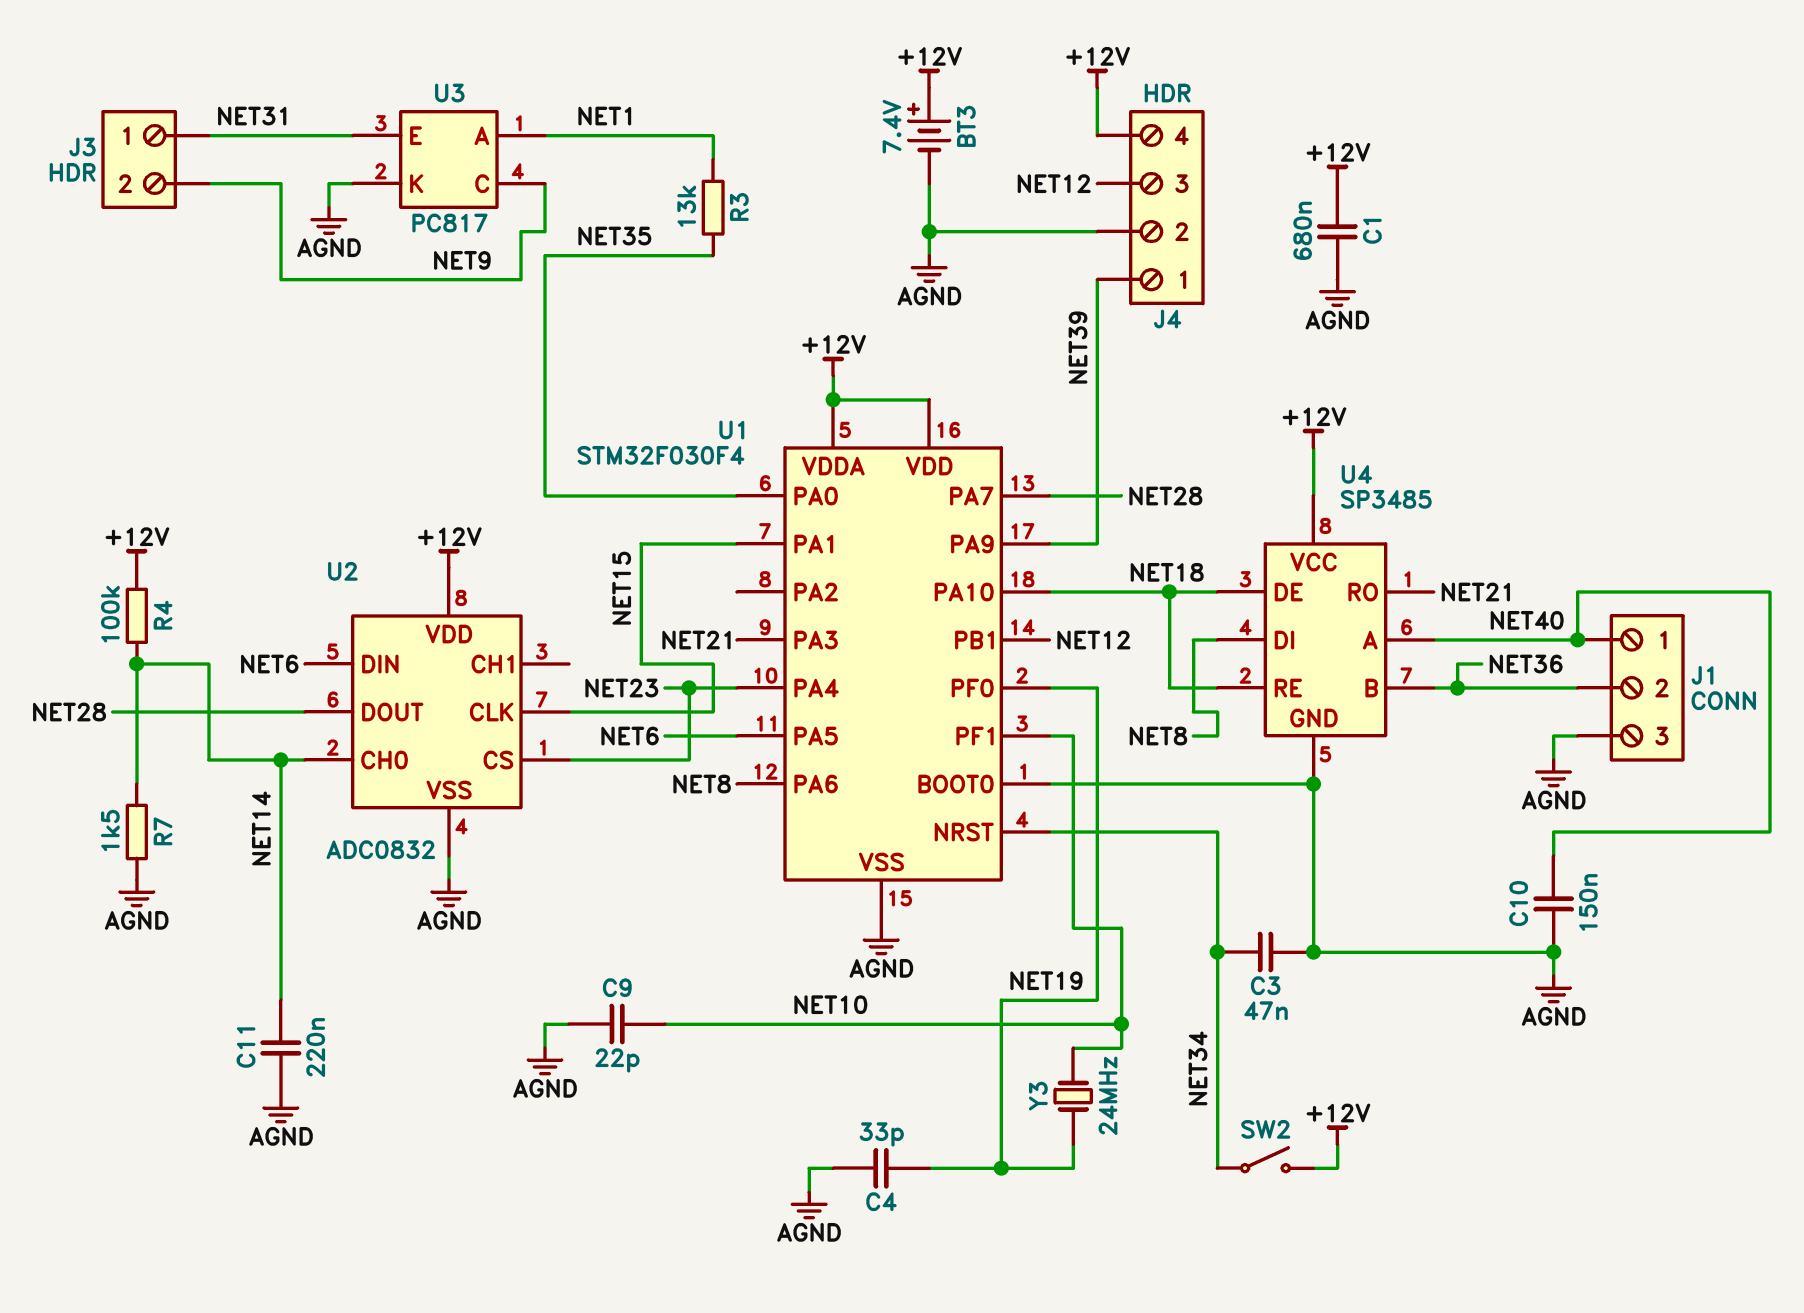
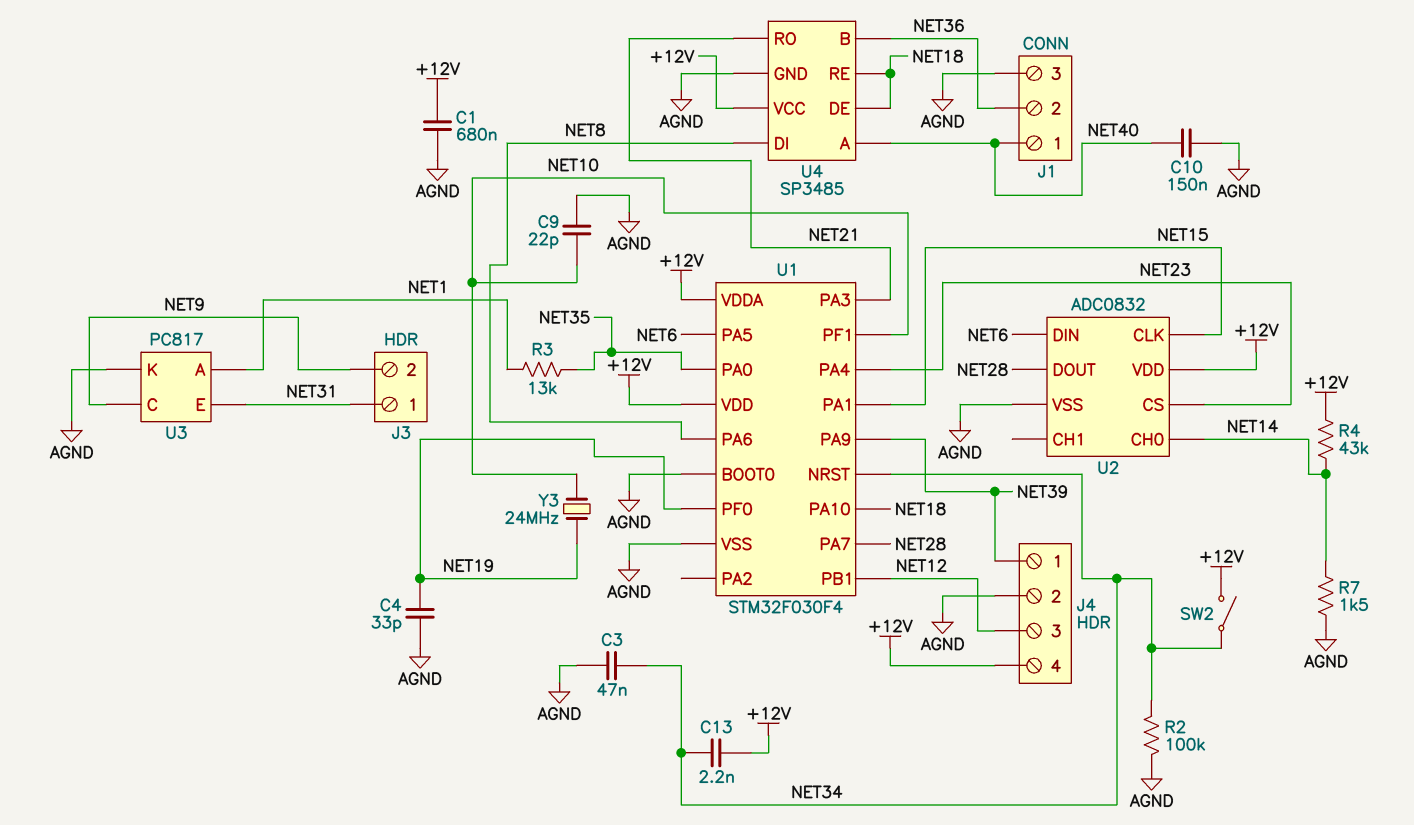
BT3: 7.4V (plus +12V, minus AGND) -> none
C11: 220nF (AGND, NET14) -> none
C13: none -> 2.2nF (+12V, NET34)
R2: none -> 100k (AGND, NET34)
R4: 100k (+12V, NET14) -> 43k (+12V, NET14)

